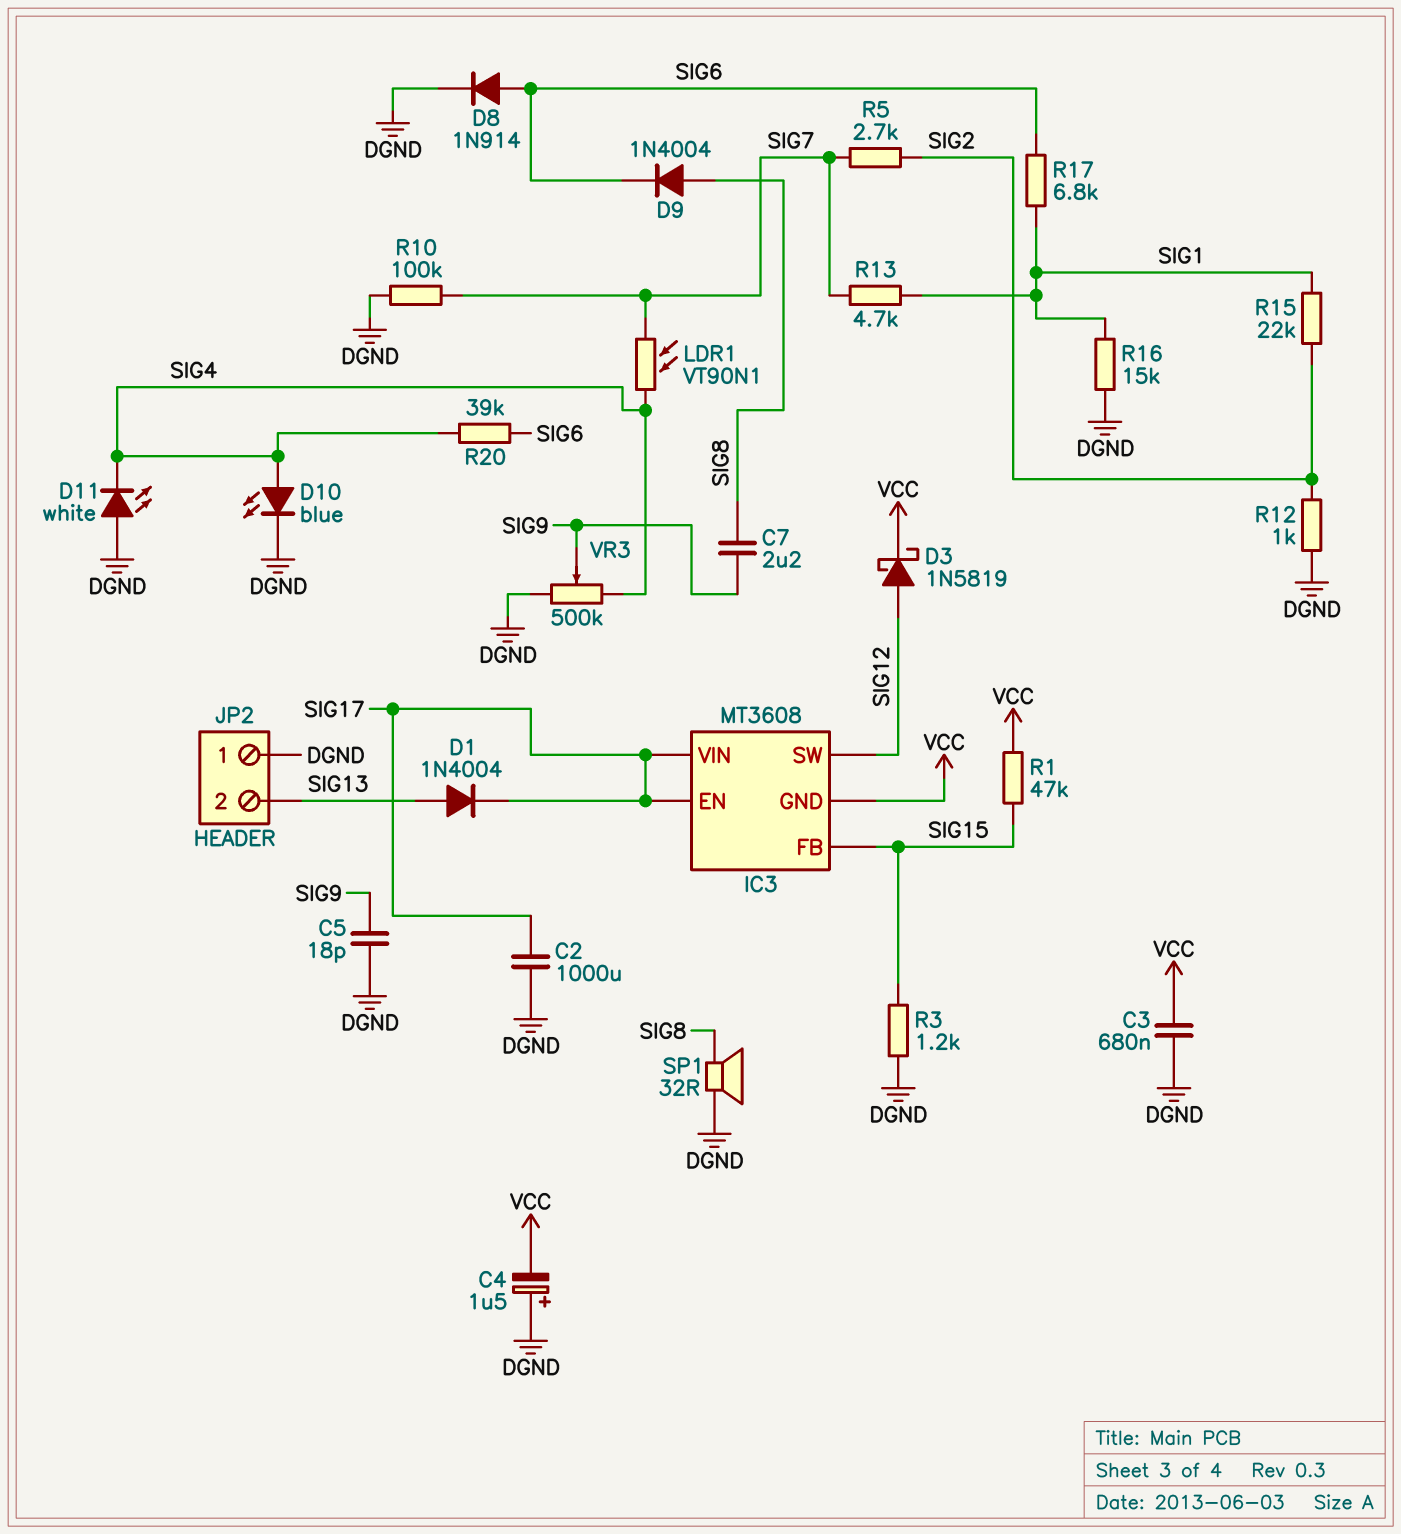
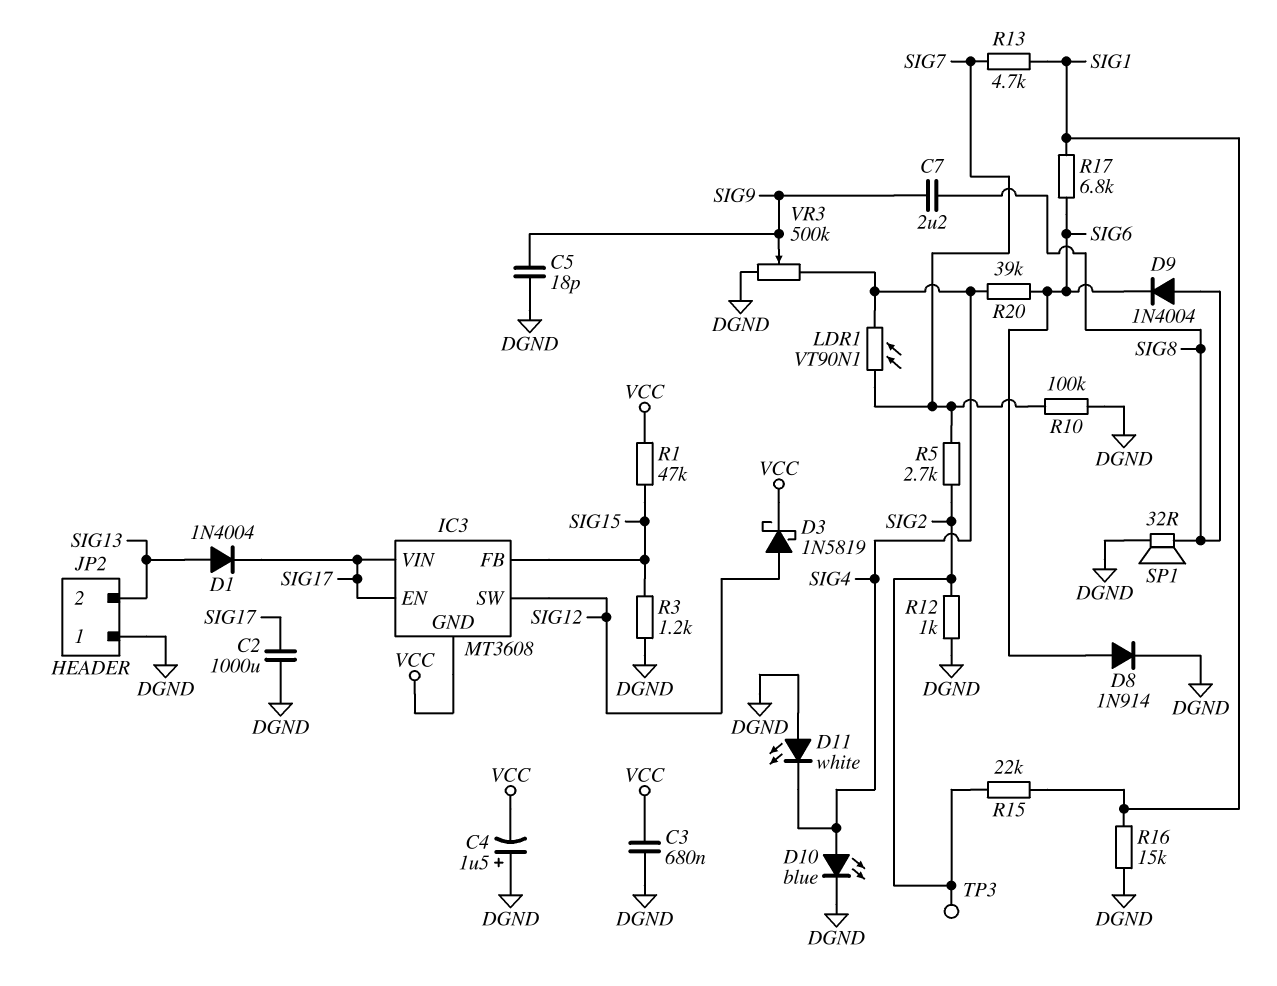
TP3: none -> test point (SIG2)

